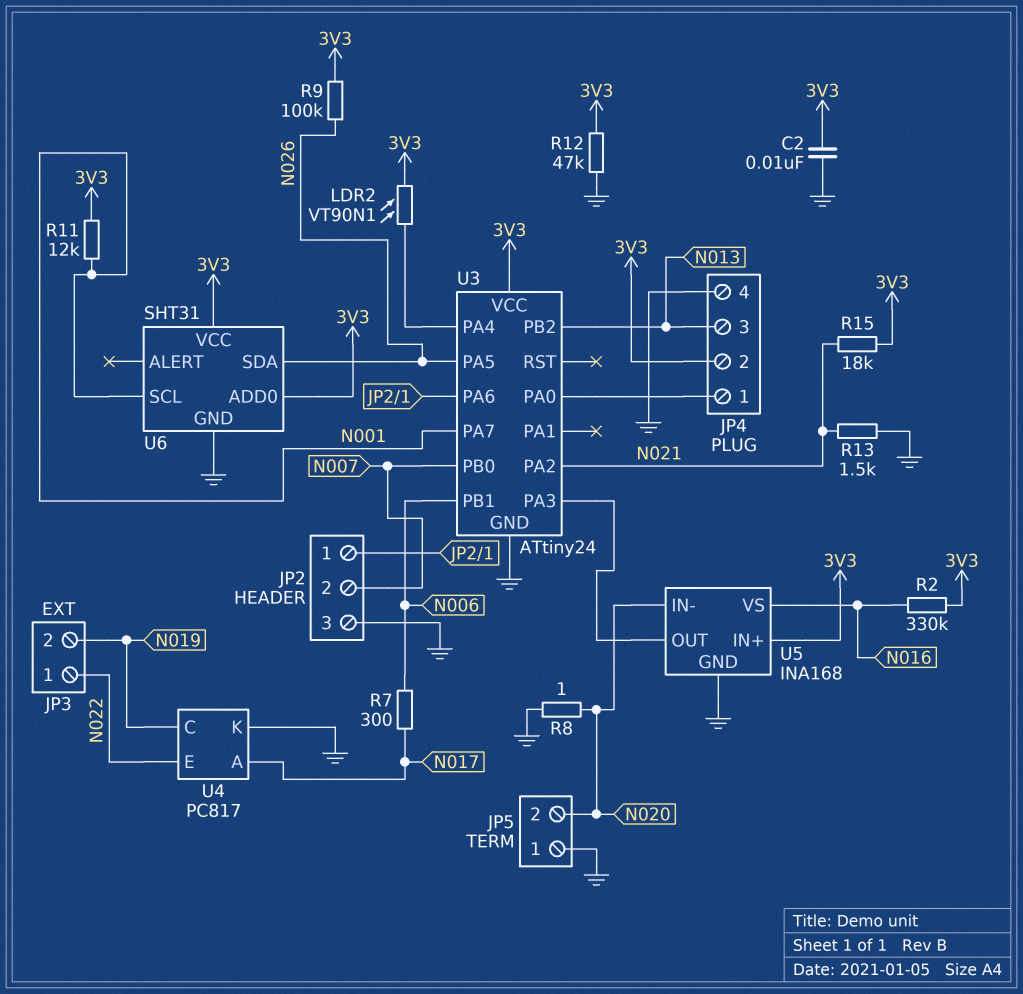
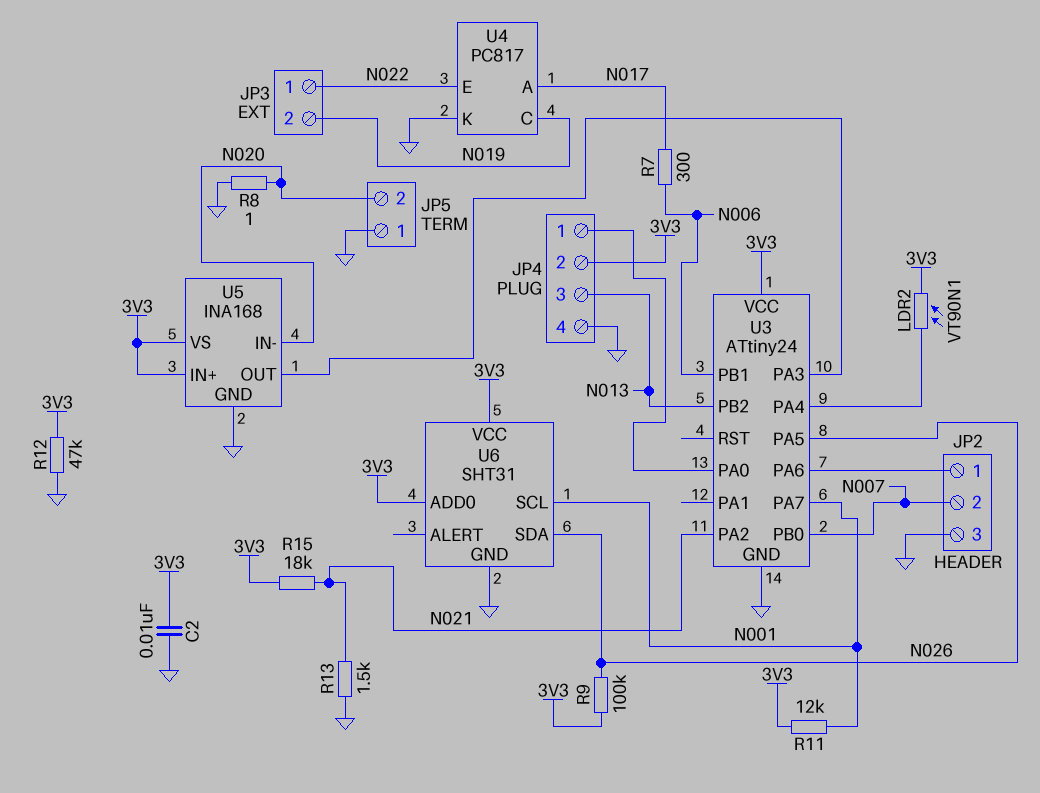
R2: 330k (3V3, N016) -> none
U5 pin VS: N016 -> 3V3

